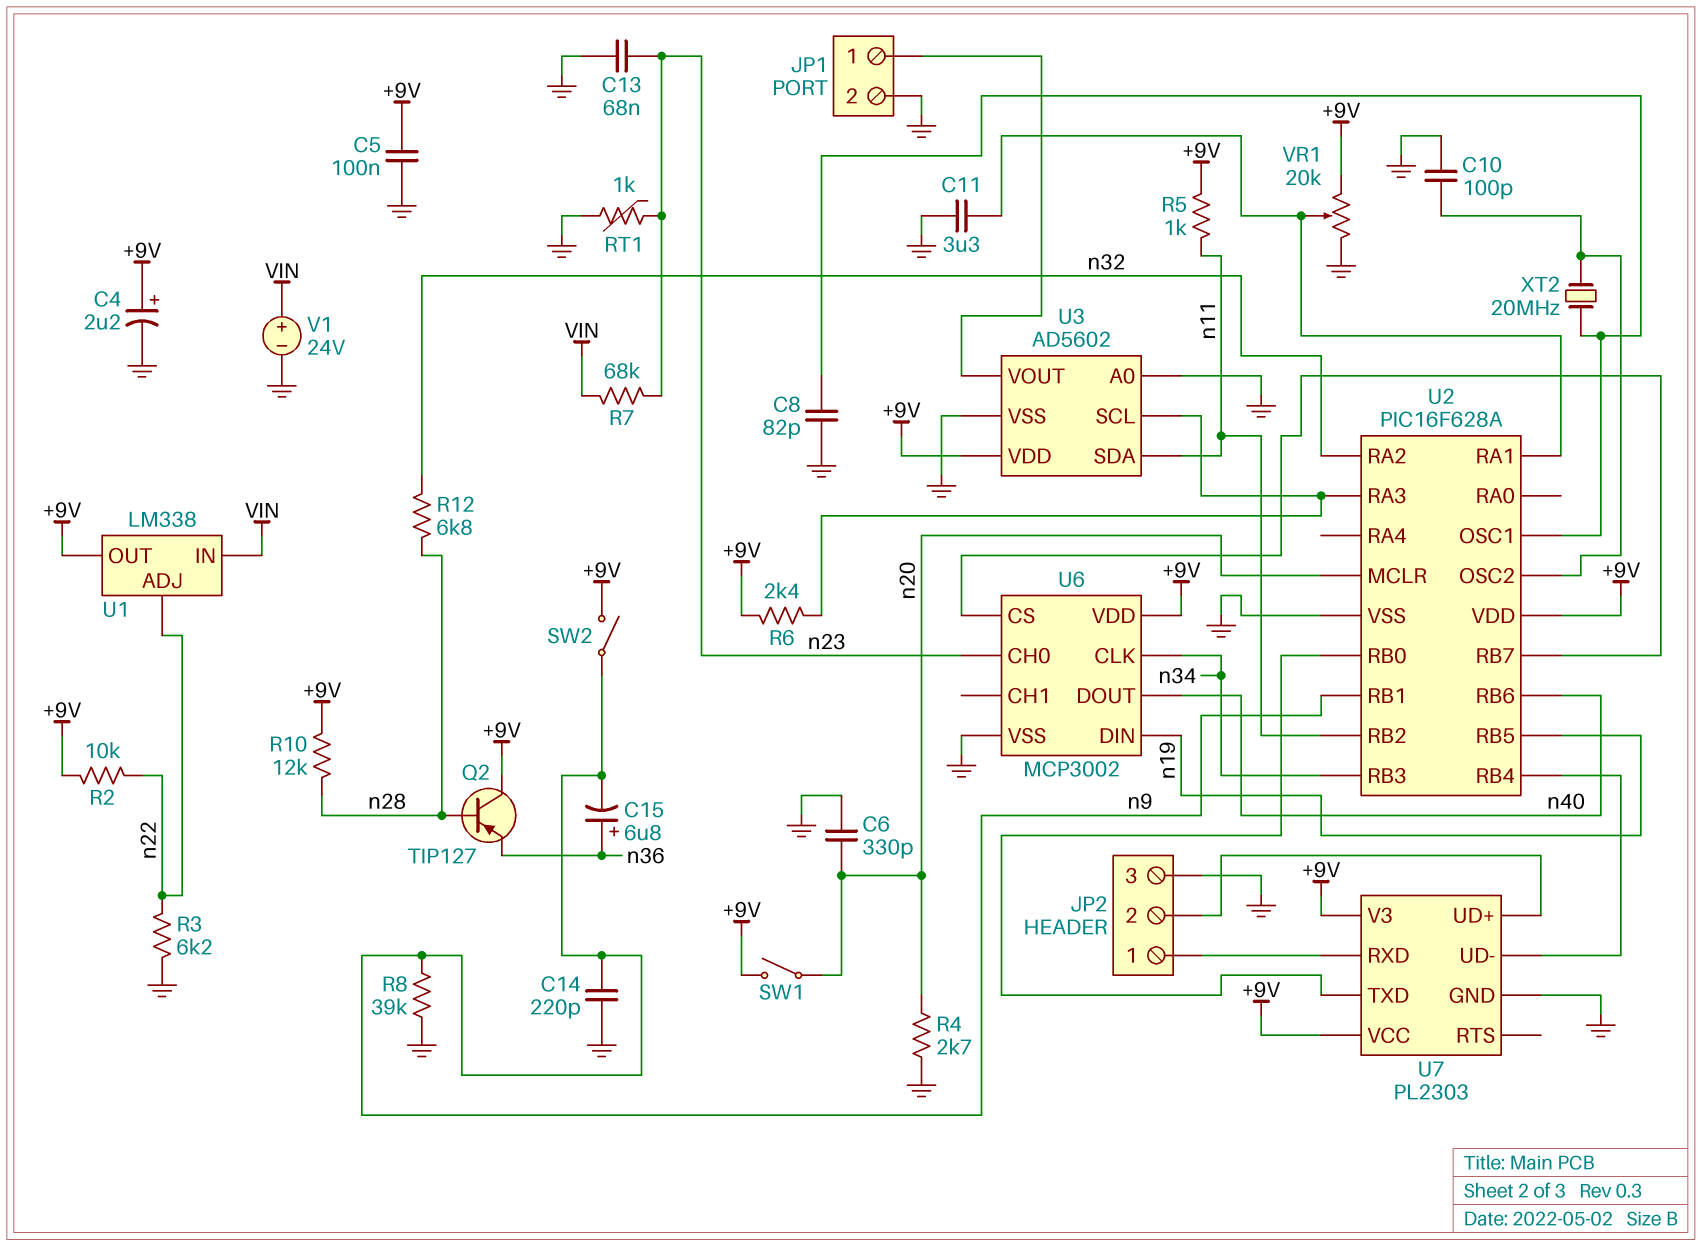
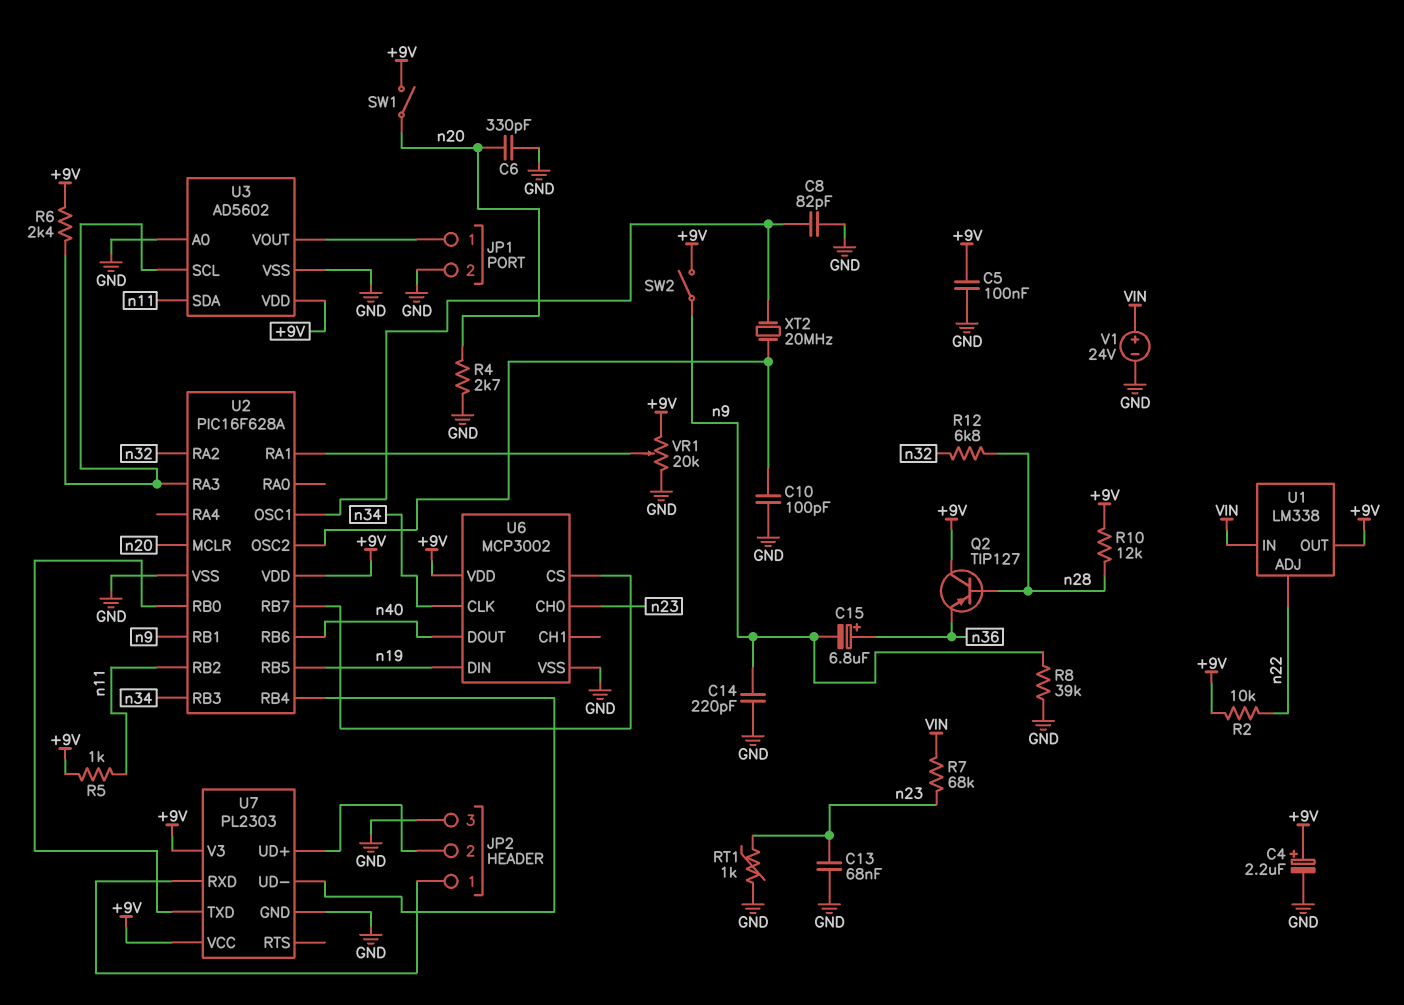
C11: 3.3uF (GND, U2/RA1) -> none
R3: 6.2k (GND, n22) -> none

